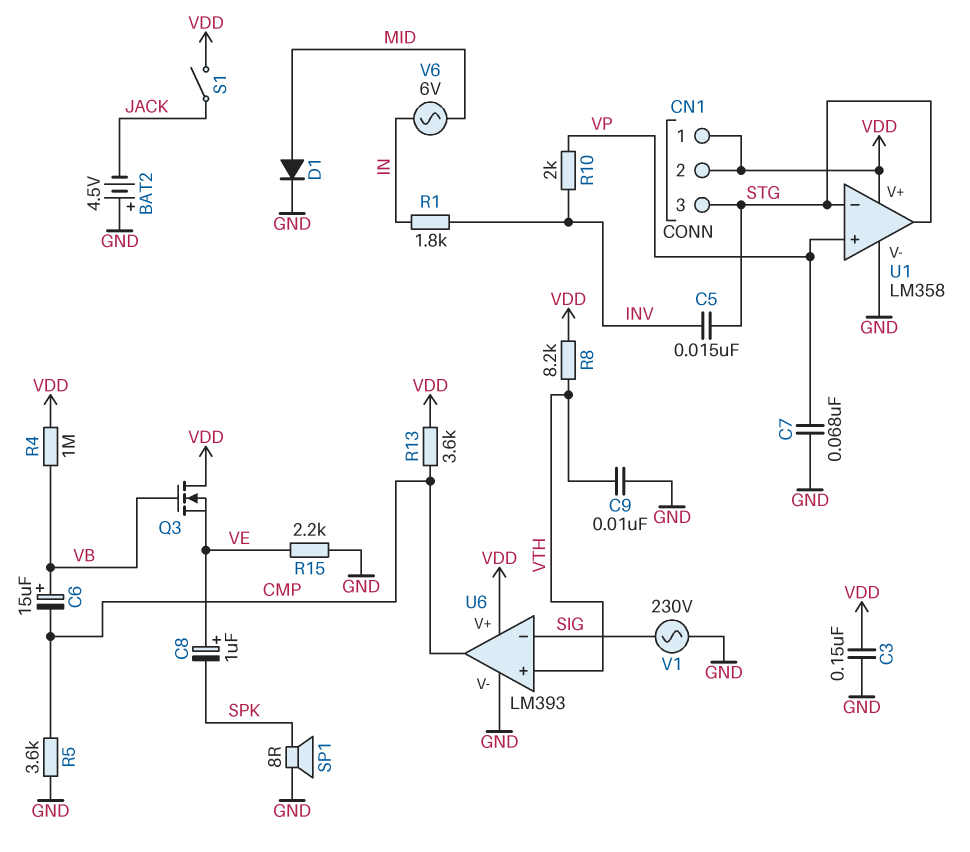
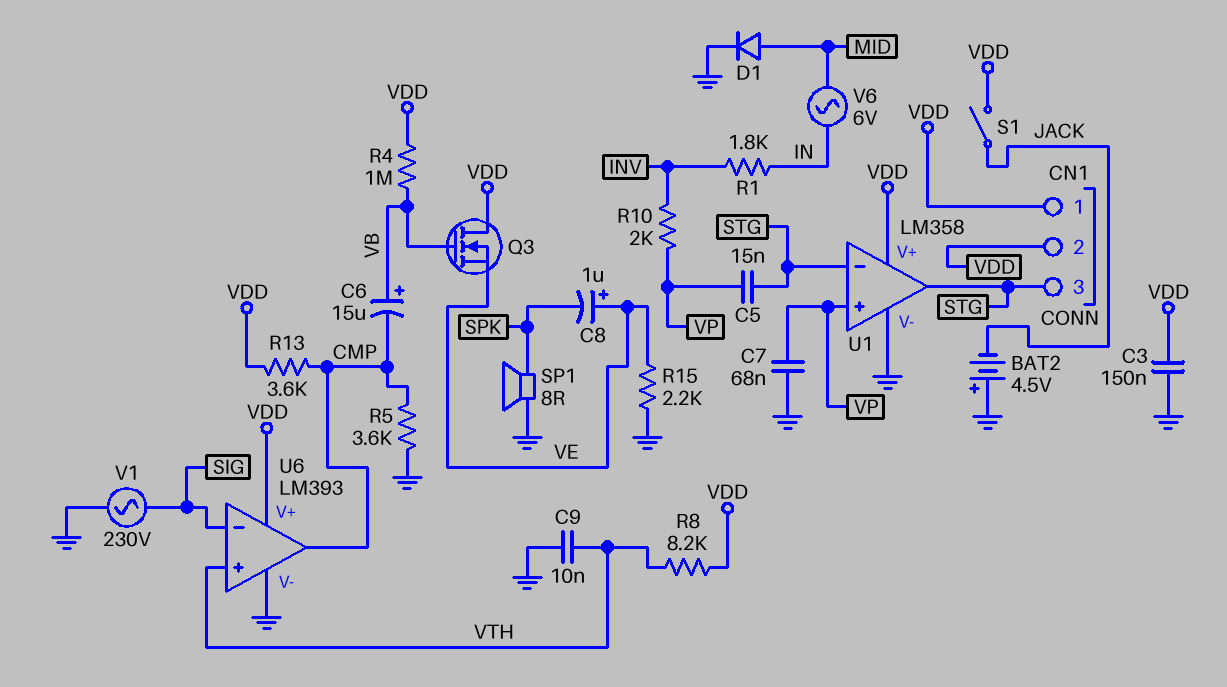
C5: 15nF (INV, STG) -> 15nF (STG, VP)

